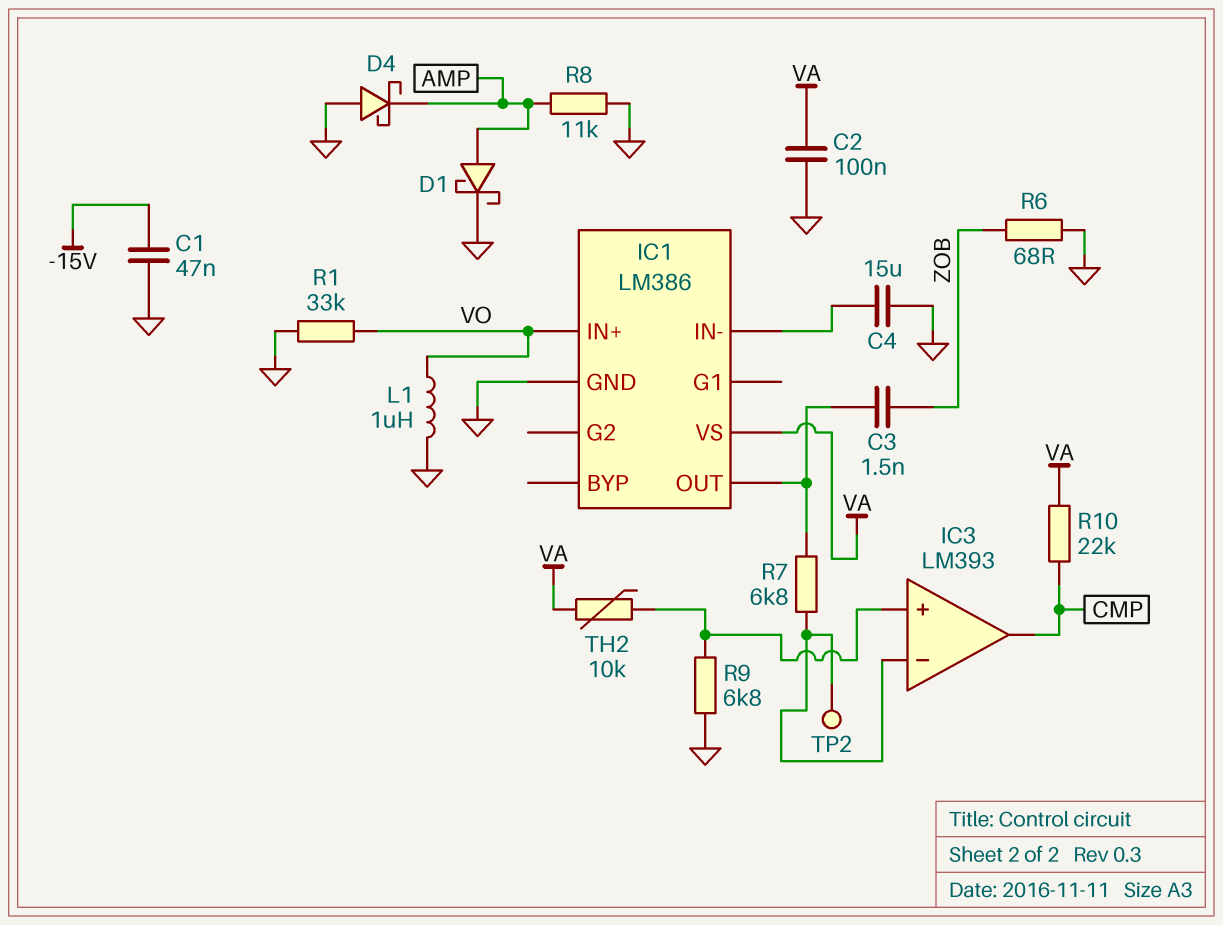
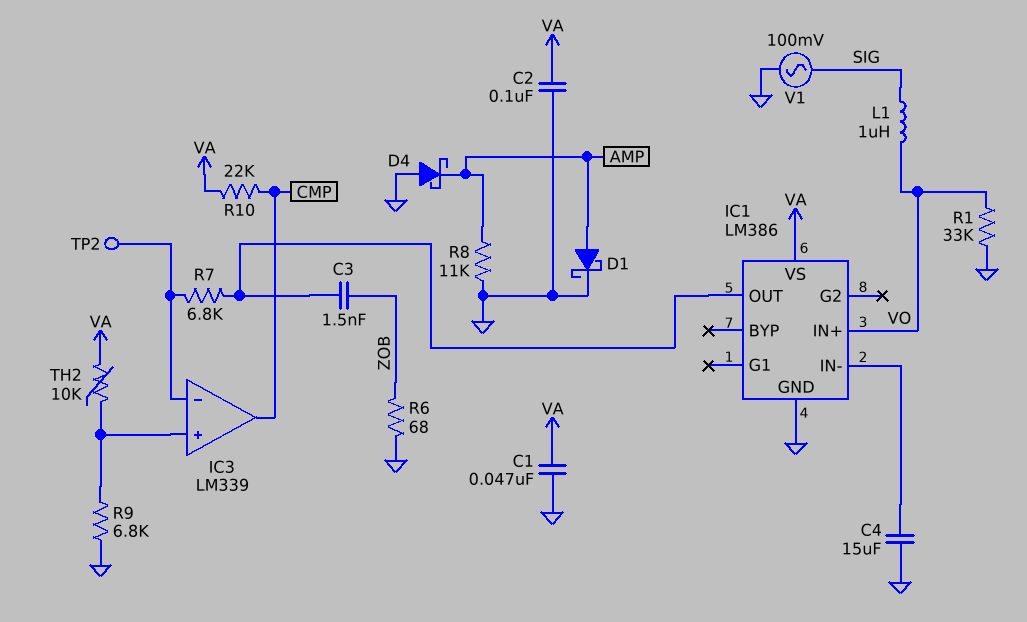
C1: 47nF (-15V, GND) -> 47nF (GND, VA)
IC3: LM393 -> LM339
L1: 1uH (GND, VO) -> 1uH (SIG, VO)
V1: none -> AC 100mV (GND, SIG)

